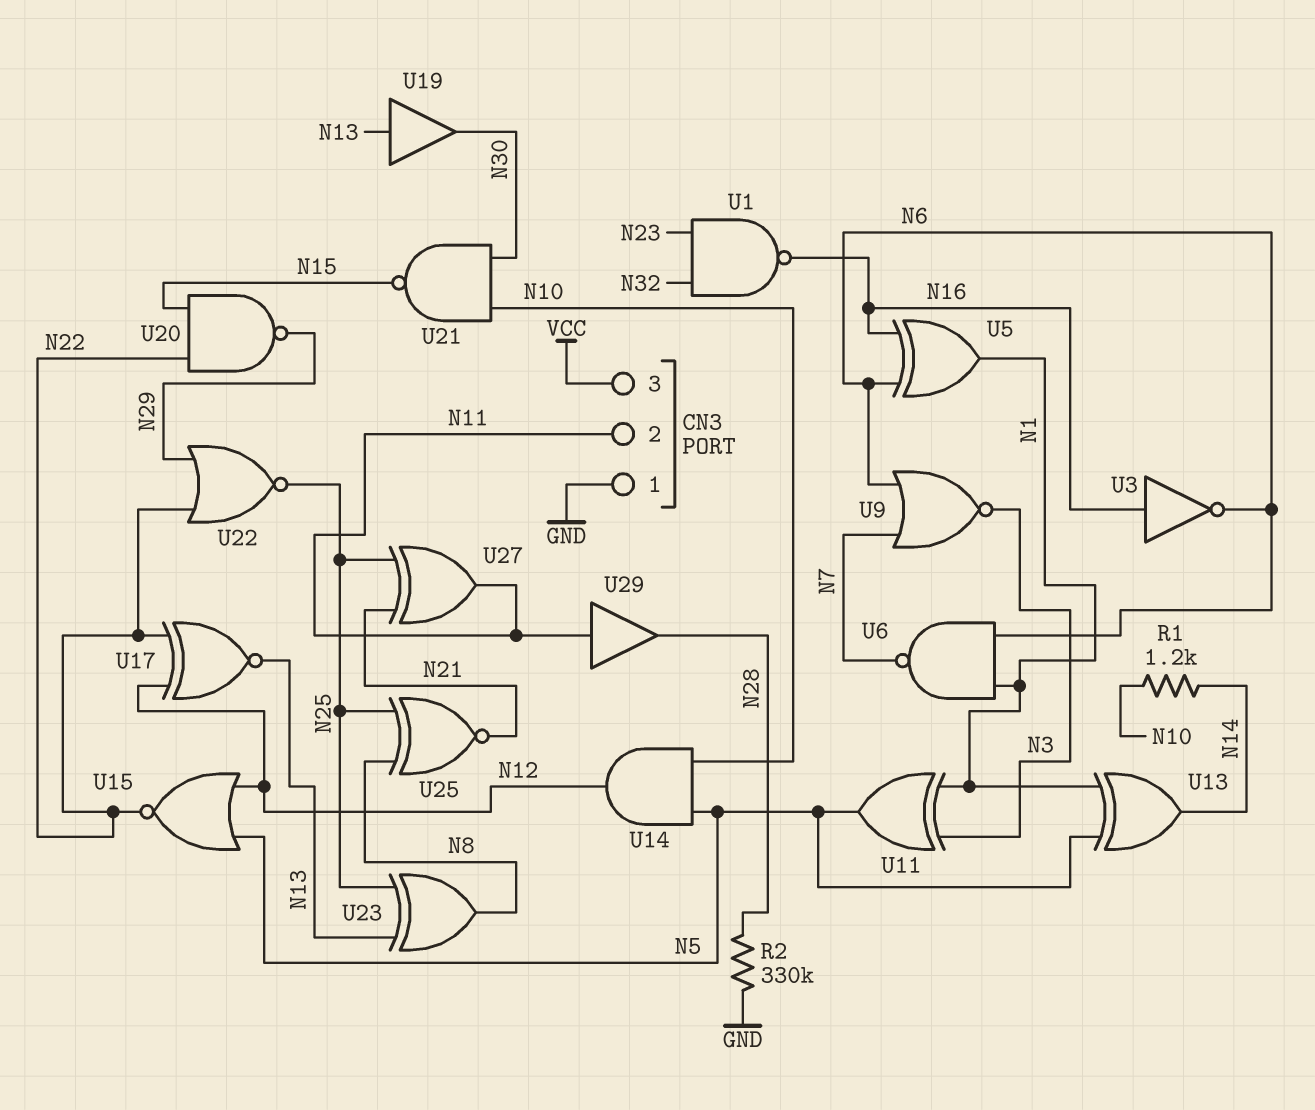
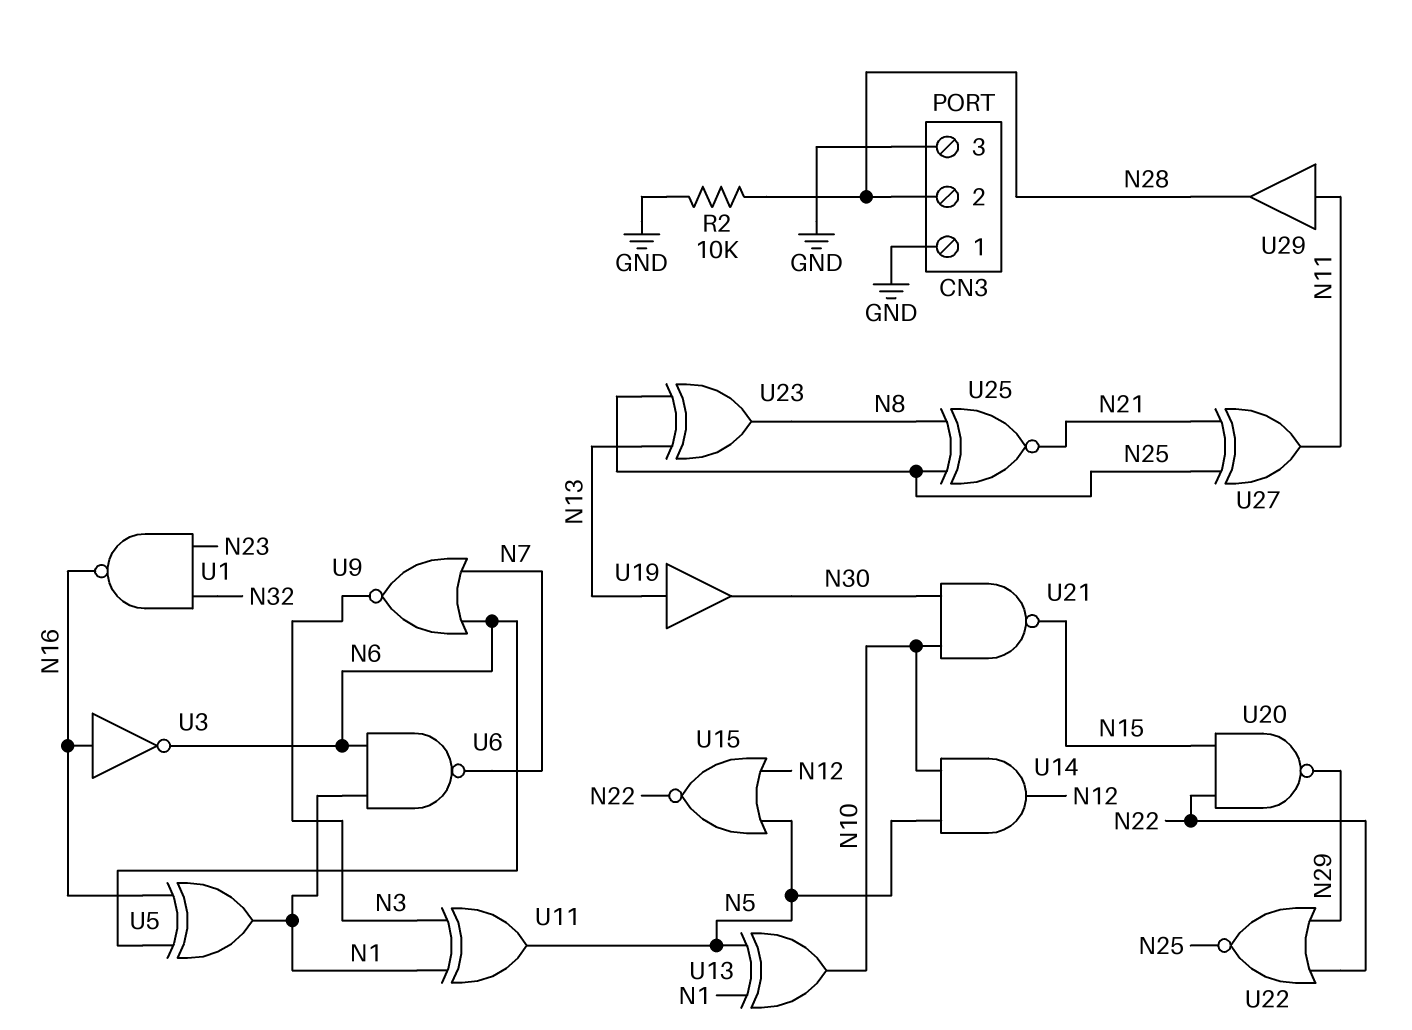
CN3 pin 2: N11 -> N28
CN3 pin 3: VCC -> GND
R1: 1.2k (N10, N14) -> none
R2: 330k (GND, N28) -> 10k (GND, N28)
U13: XOR (in N1, in N5, out N14) -> XOR (in N1, in N5, out N10)
U17: XNOR (in N12, in N22, out N13) -> none

